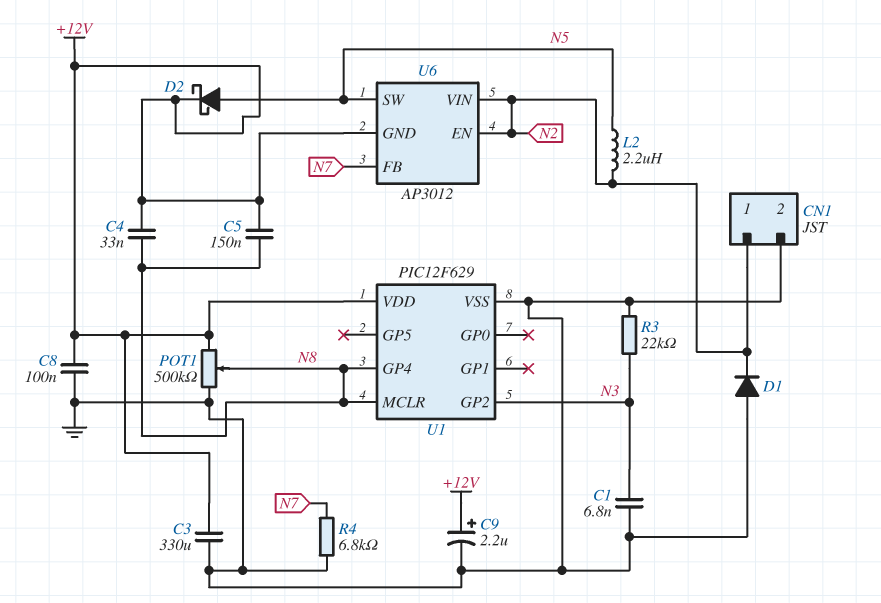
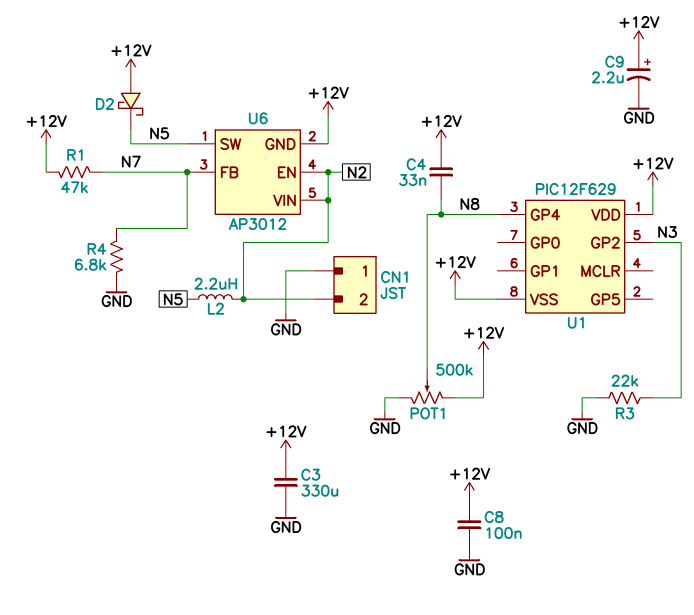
C1: 6.8nF (GND, N3) -> none
C5: 150nF (+12V, N8) -> none
CN1 pin 1: N2 -> GND
CN1 pin 2: GND -> N2
D1: diode (A GND, K N2) -> none
D2: schottky (A N5, K +12V) -> schottky (A +12V, K N5)
R1: none -> 47k (+12V, N7)
U1 pin MCLR: N8 -> none
U1 pin VSS: GND -> +12V

